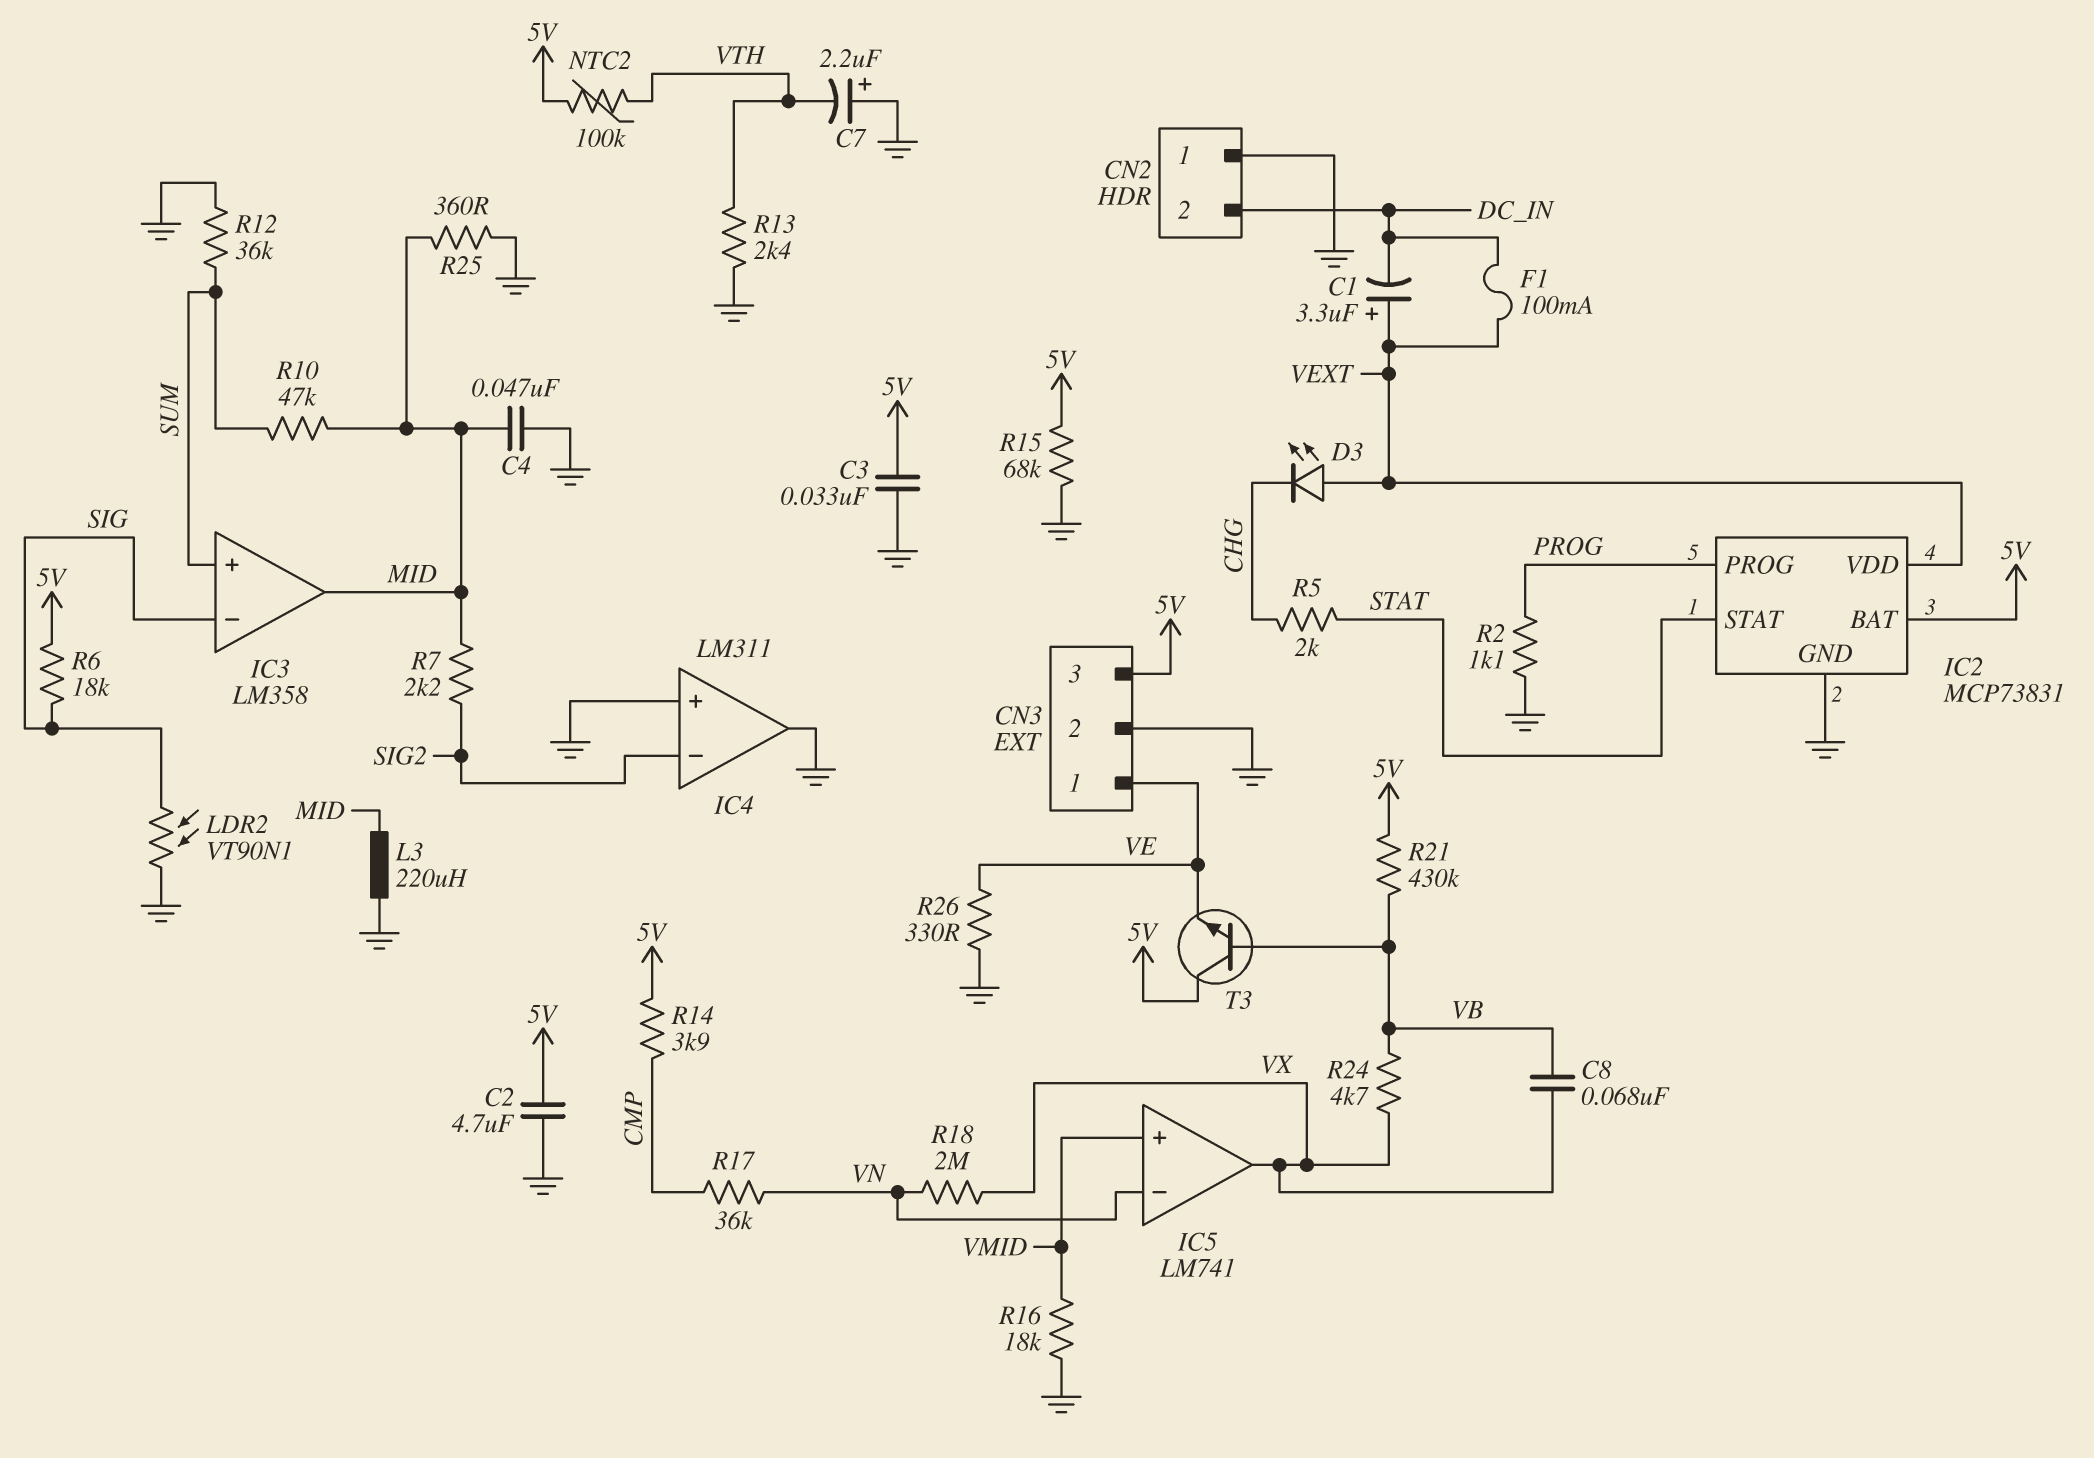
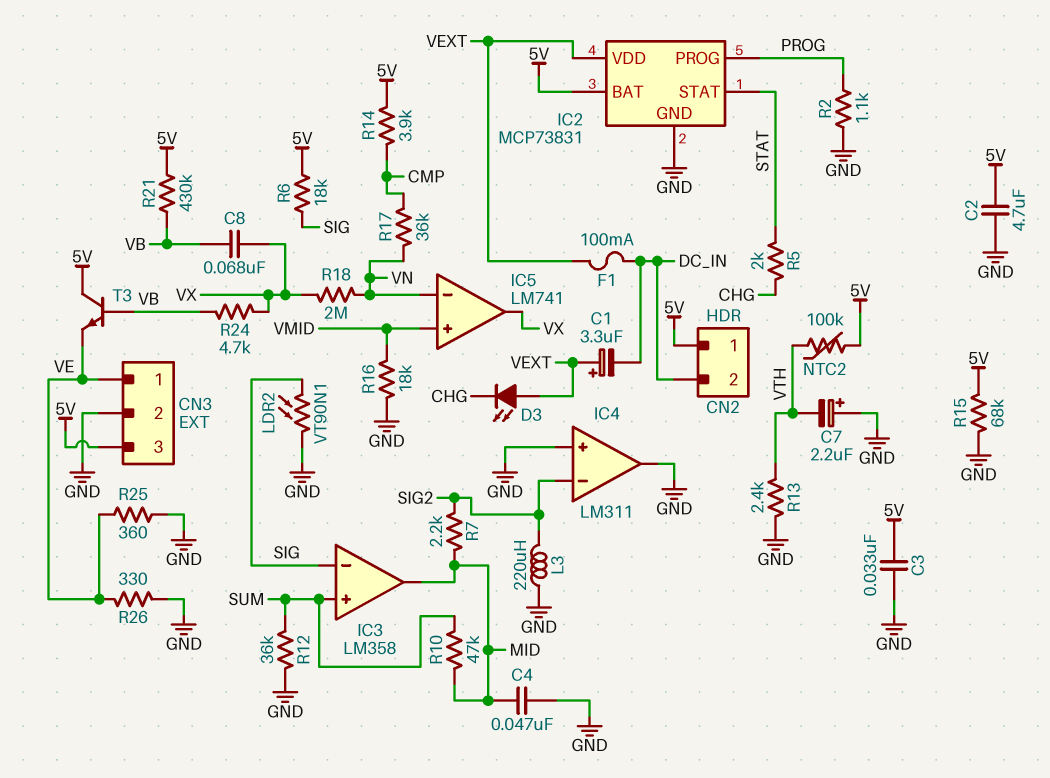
CN2 pin 1: GND -> 5V
L3: 220uH (GND, MID) -> 220uH (GND, SIG2)
R25: 360 (GND, MID) -> 360 (GND, VE)

